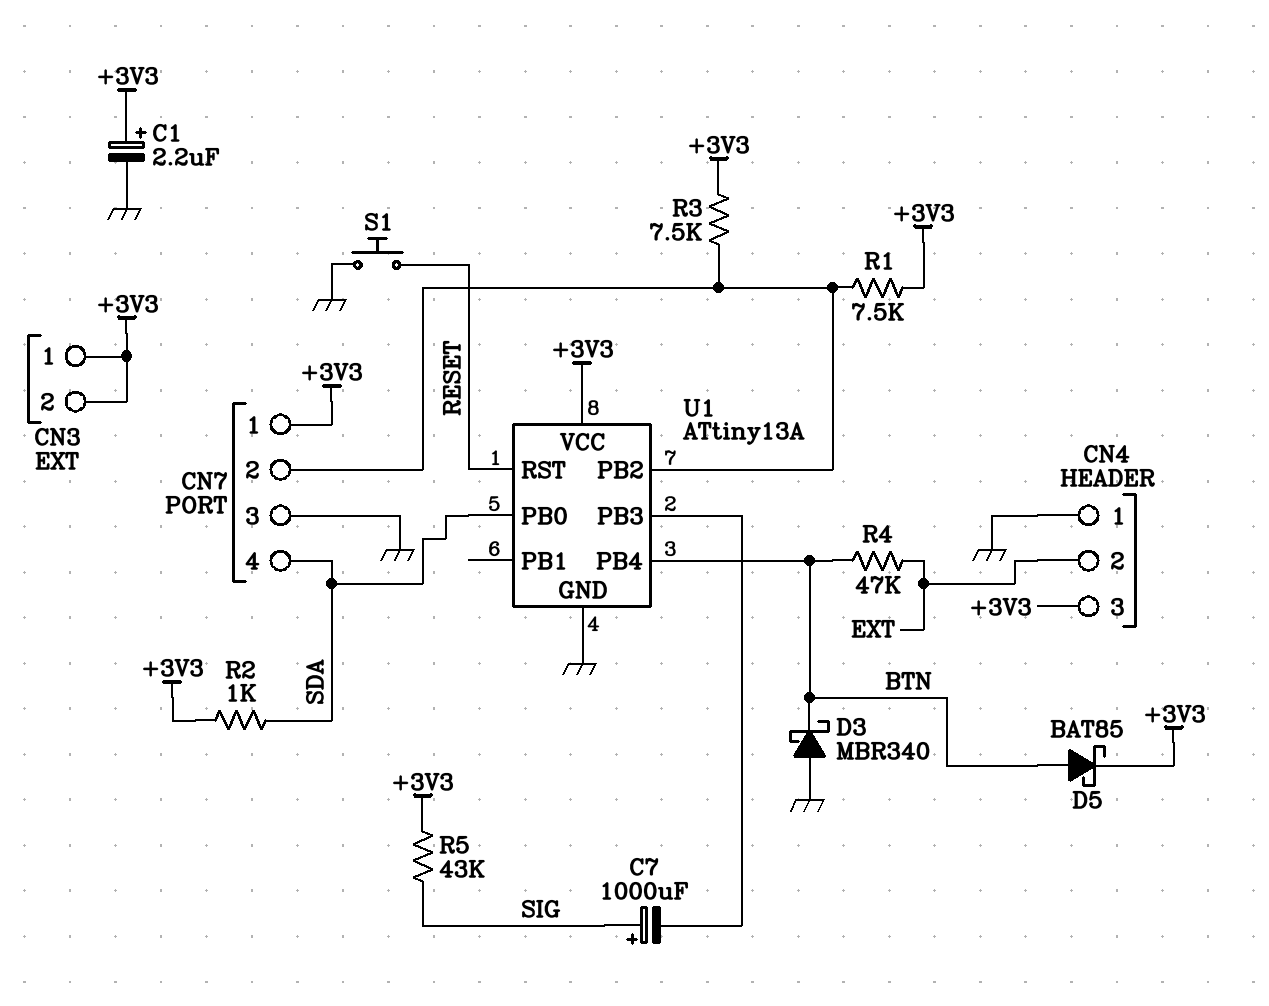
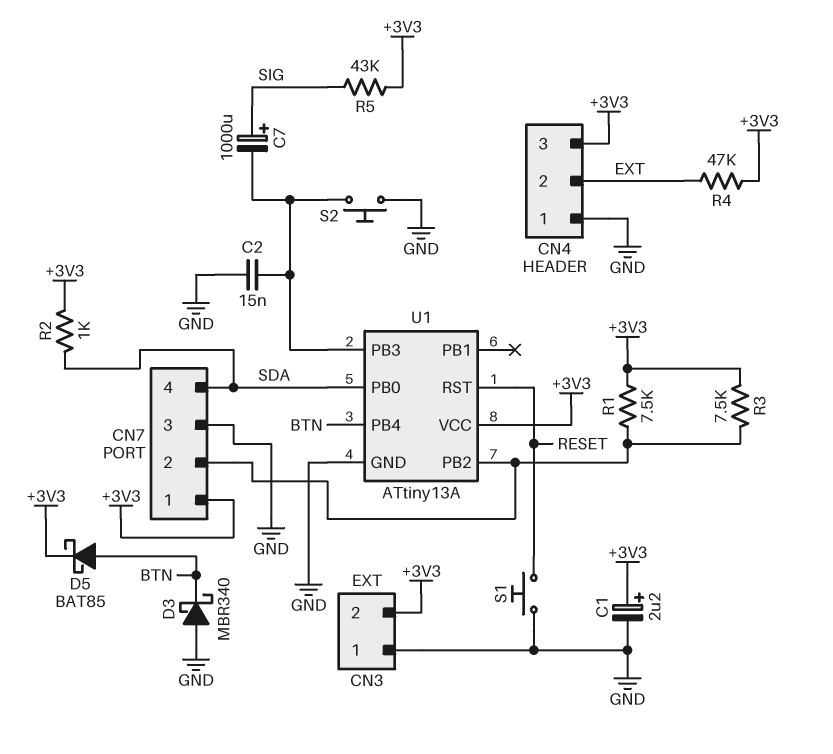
C2: none -> 15nF (GND, U1/PB3)
CN3 pin 1: +3V3 -> GND
R4: 47k (BTN, EXT) -> 47k (+3V3, EXT)
S2: none -> button (GND, U1/PB3)

